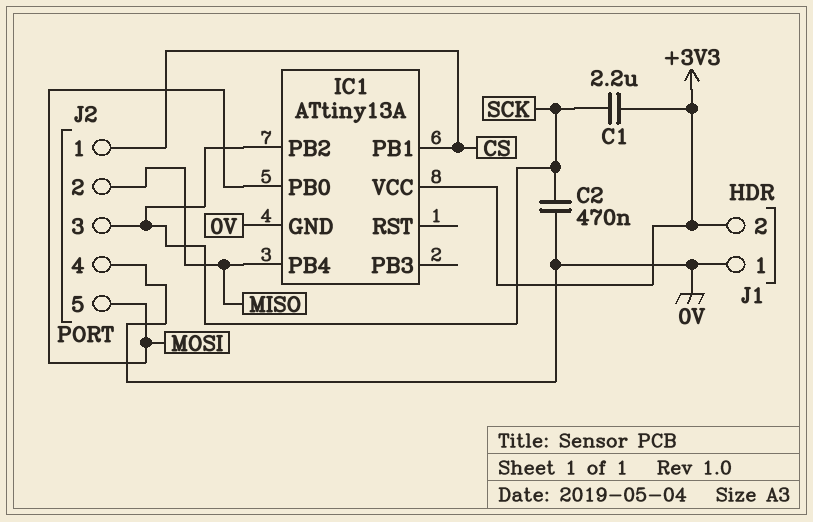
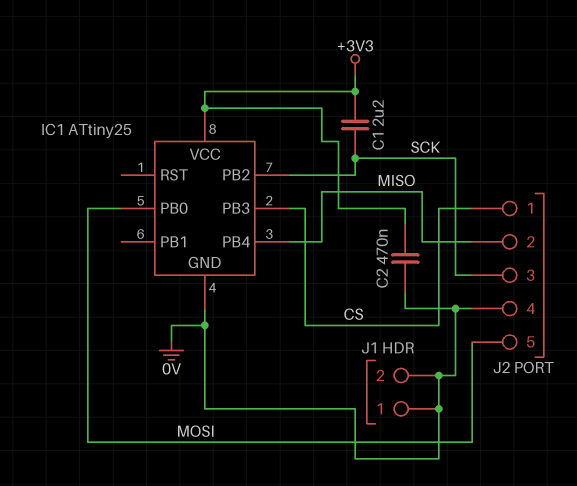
C2: 470nF (0V, SCK) -> 470nF (+3V3, 0V)
IC1: ATtiny13A -> ATtiny25
IC1 pin PB1: CS -> none
IC1 pin PB3: none -> CS
J1 pin 2: +3V3 -> 0V

